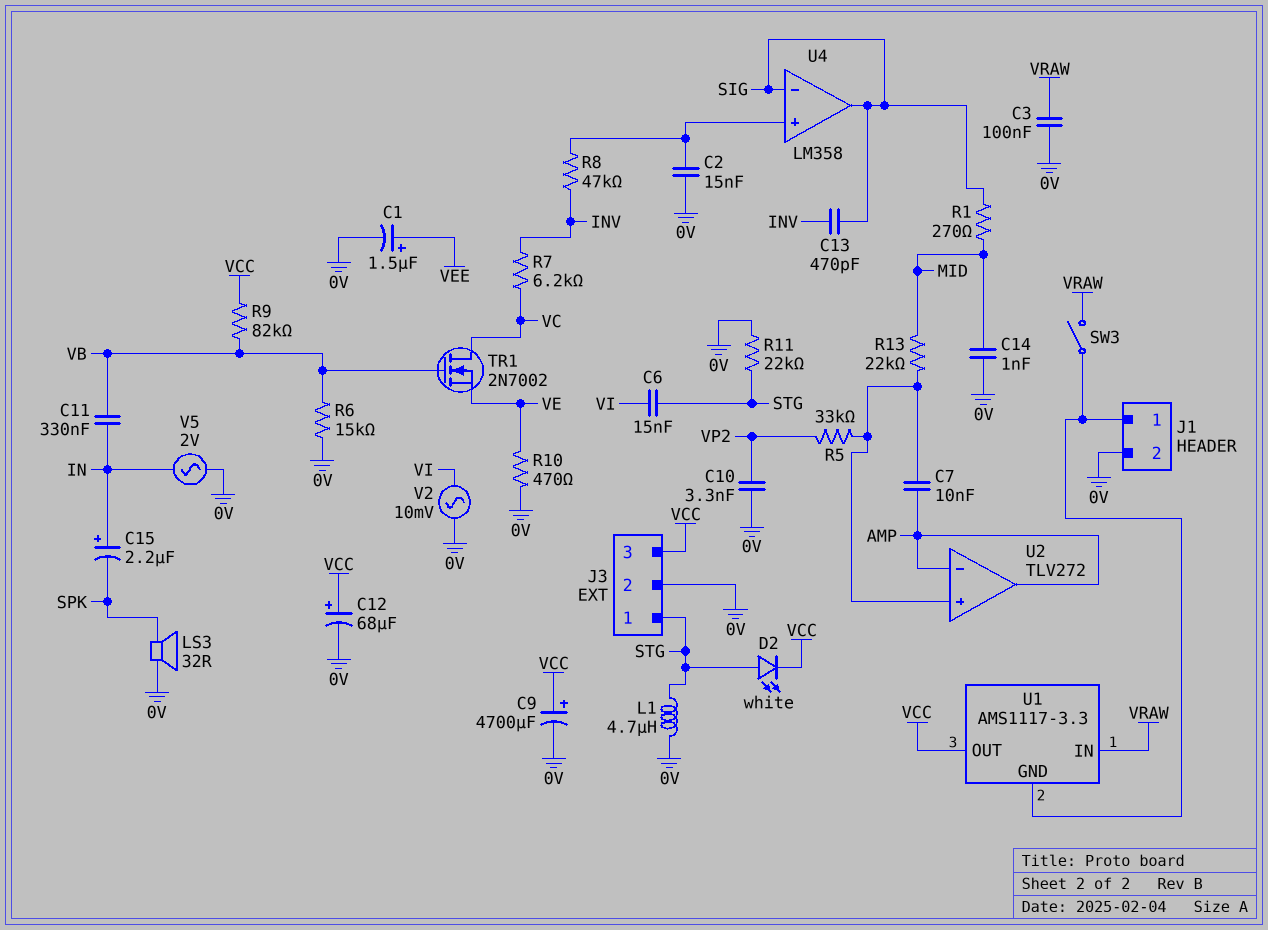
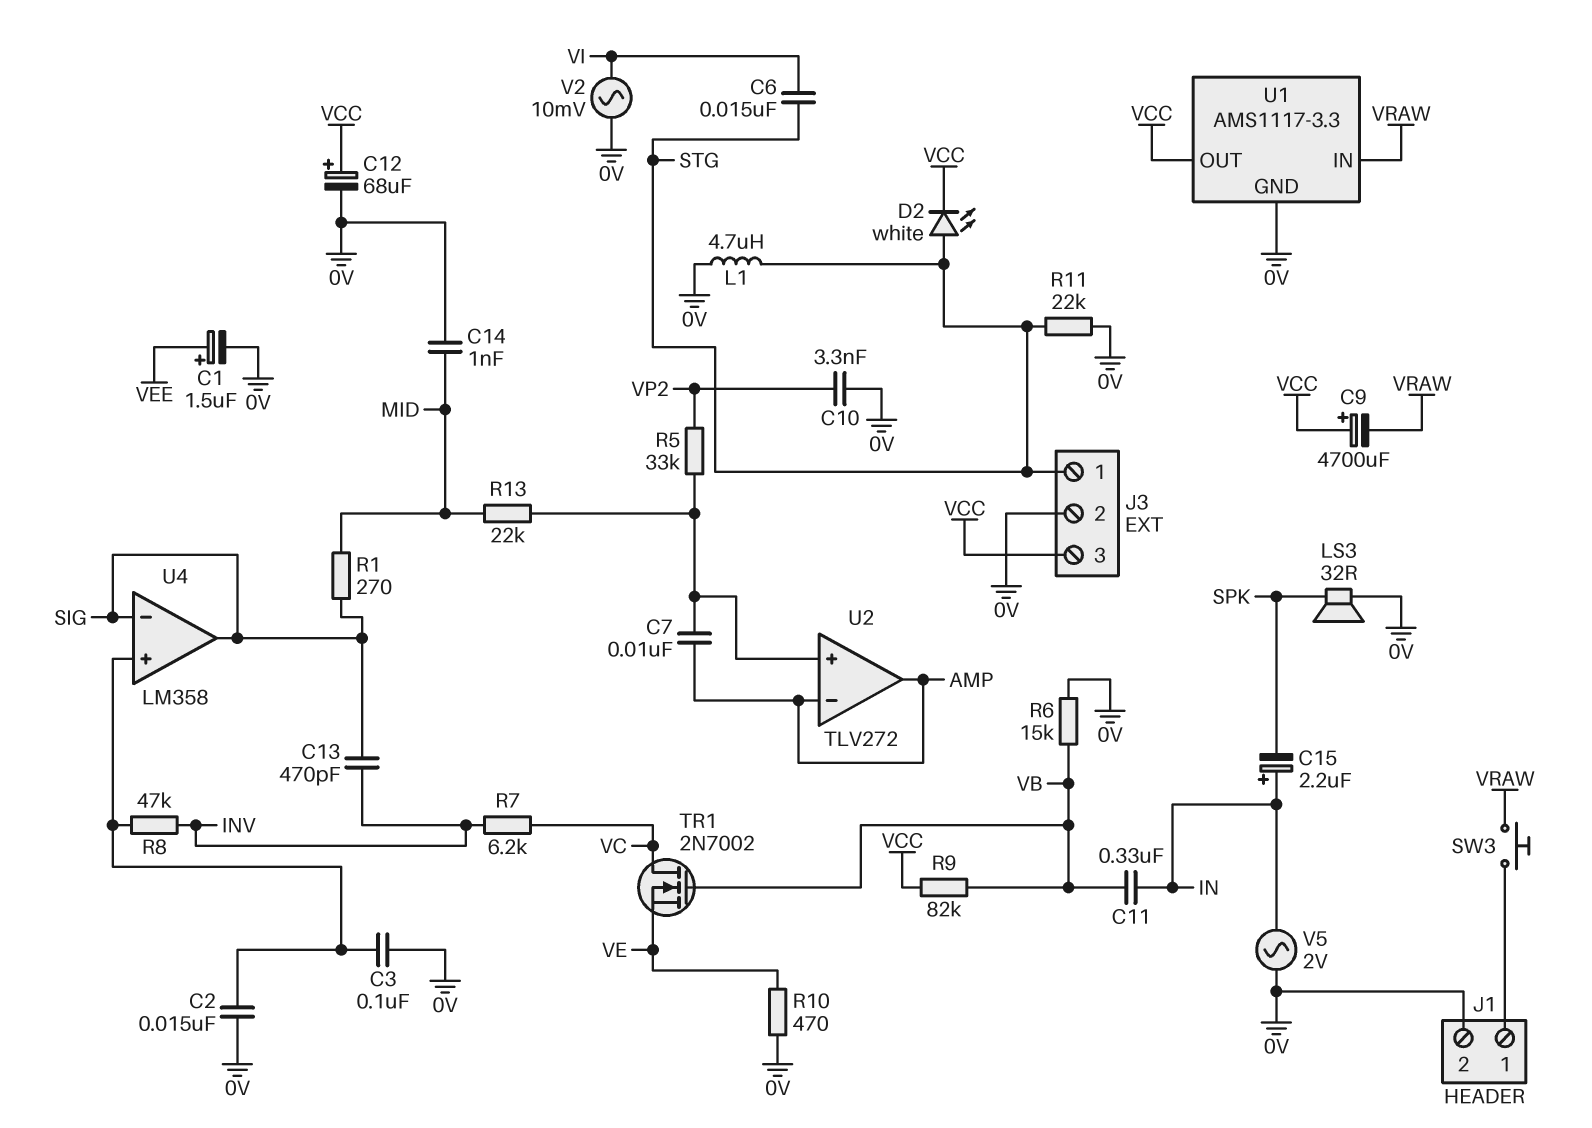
C3: 100nF (0V, VRAW) -> 100nF (0V, U4/in+)
C9: 4700uF (plus VCC, minus 0V) -> 4700uF (plus VCC, minus VRAW)
SW3: switch (J1/1, VRAW) -> button (J1/1, VRAW)
U1 pin GND: J1/1 -> 0V

